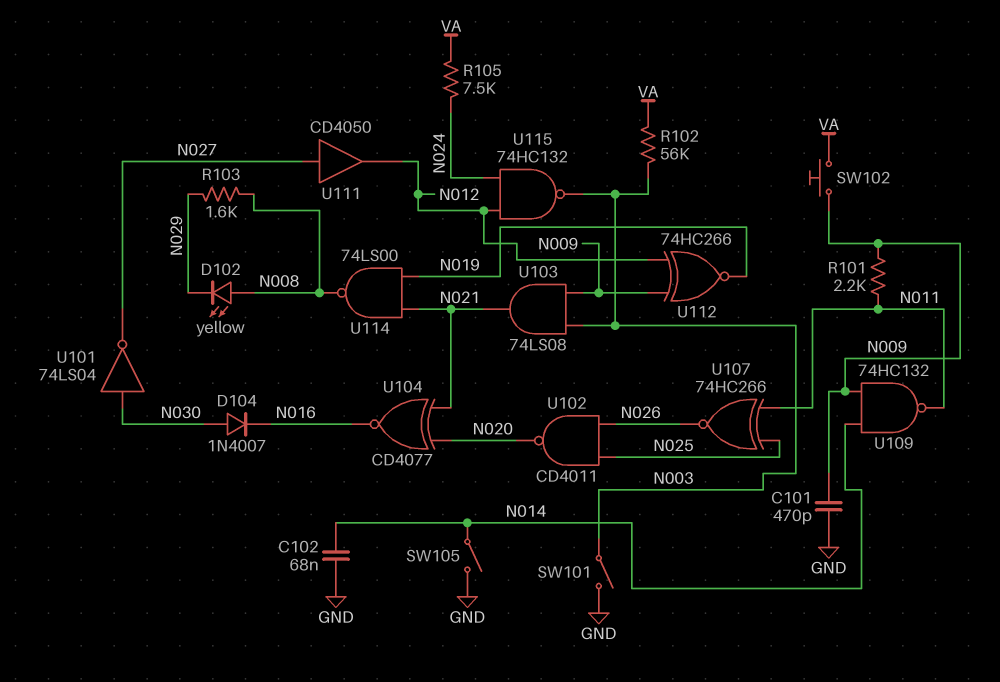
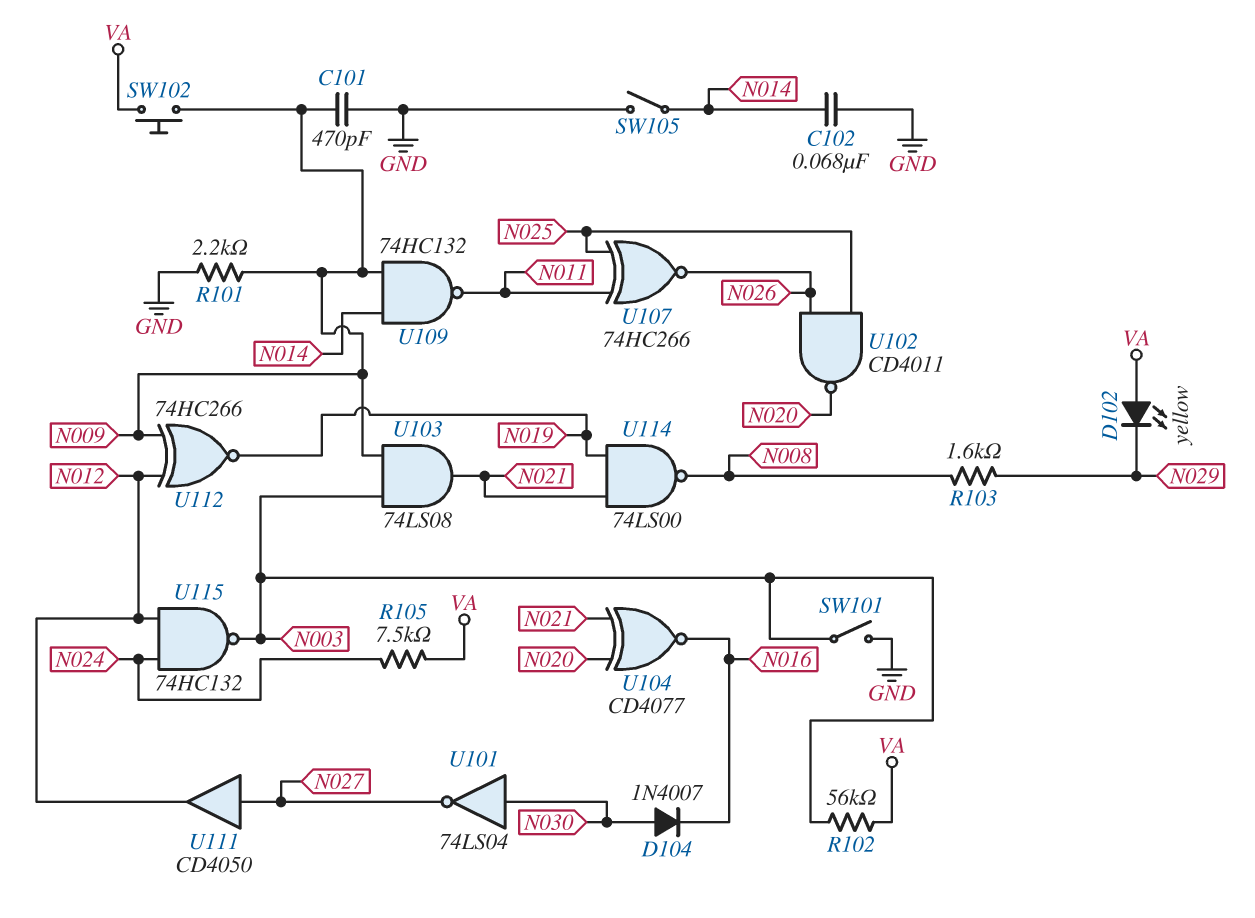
D102: LED yellow (A N008, K N029) -> LED yellow (A VA, K N029)
R101: 2.2k (N009, N011) -> 2.2k (GND, N009)

